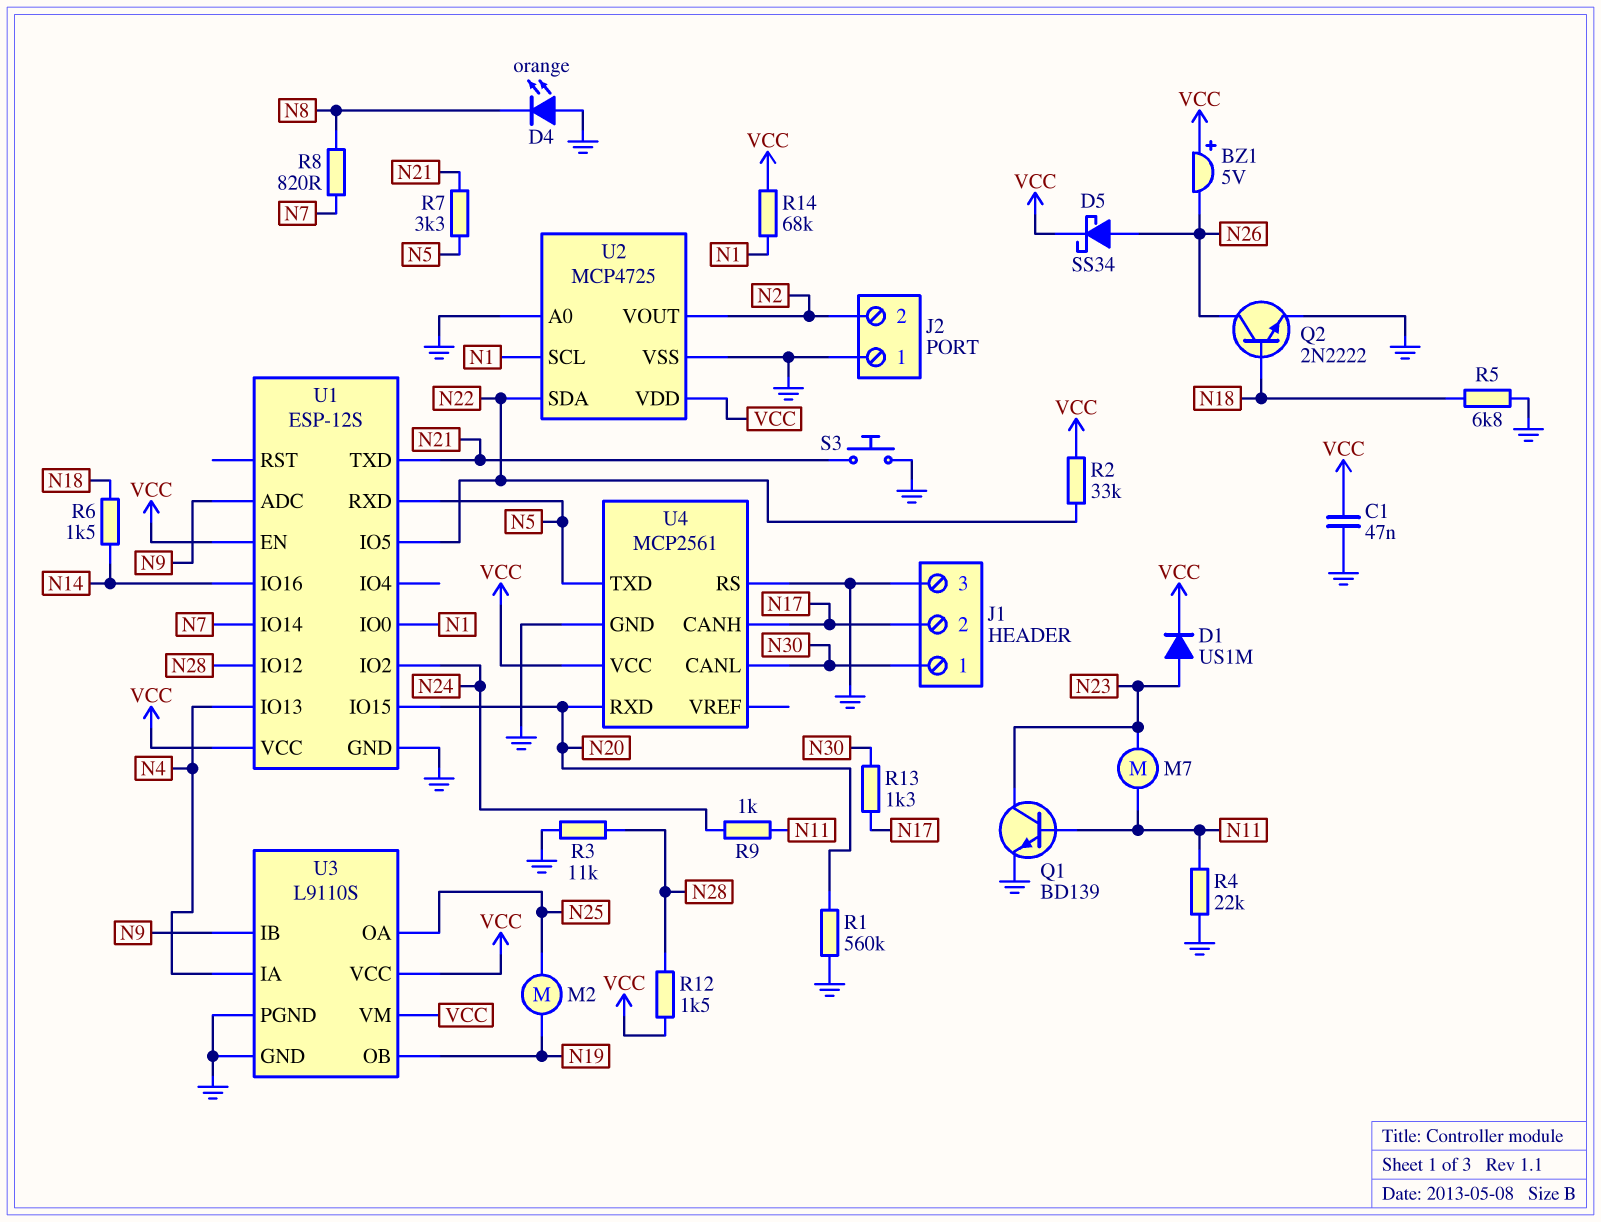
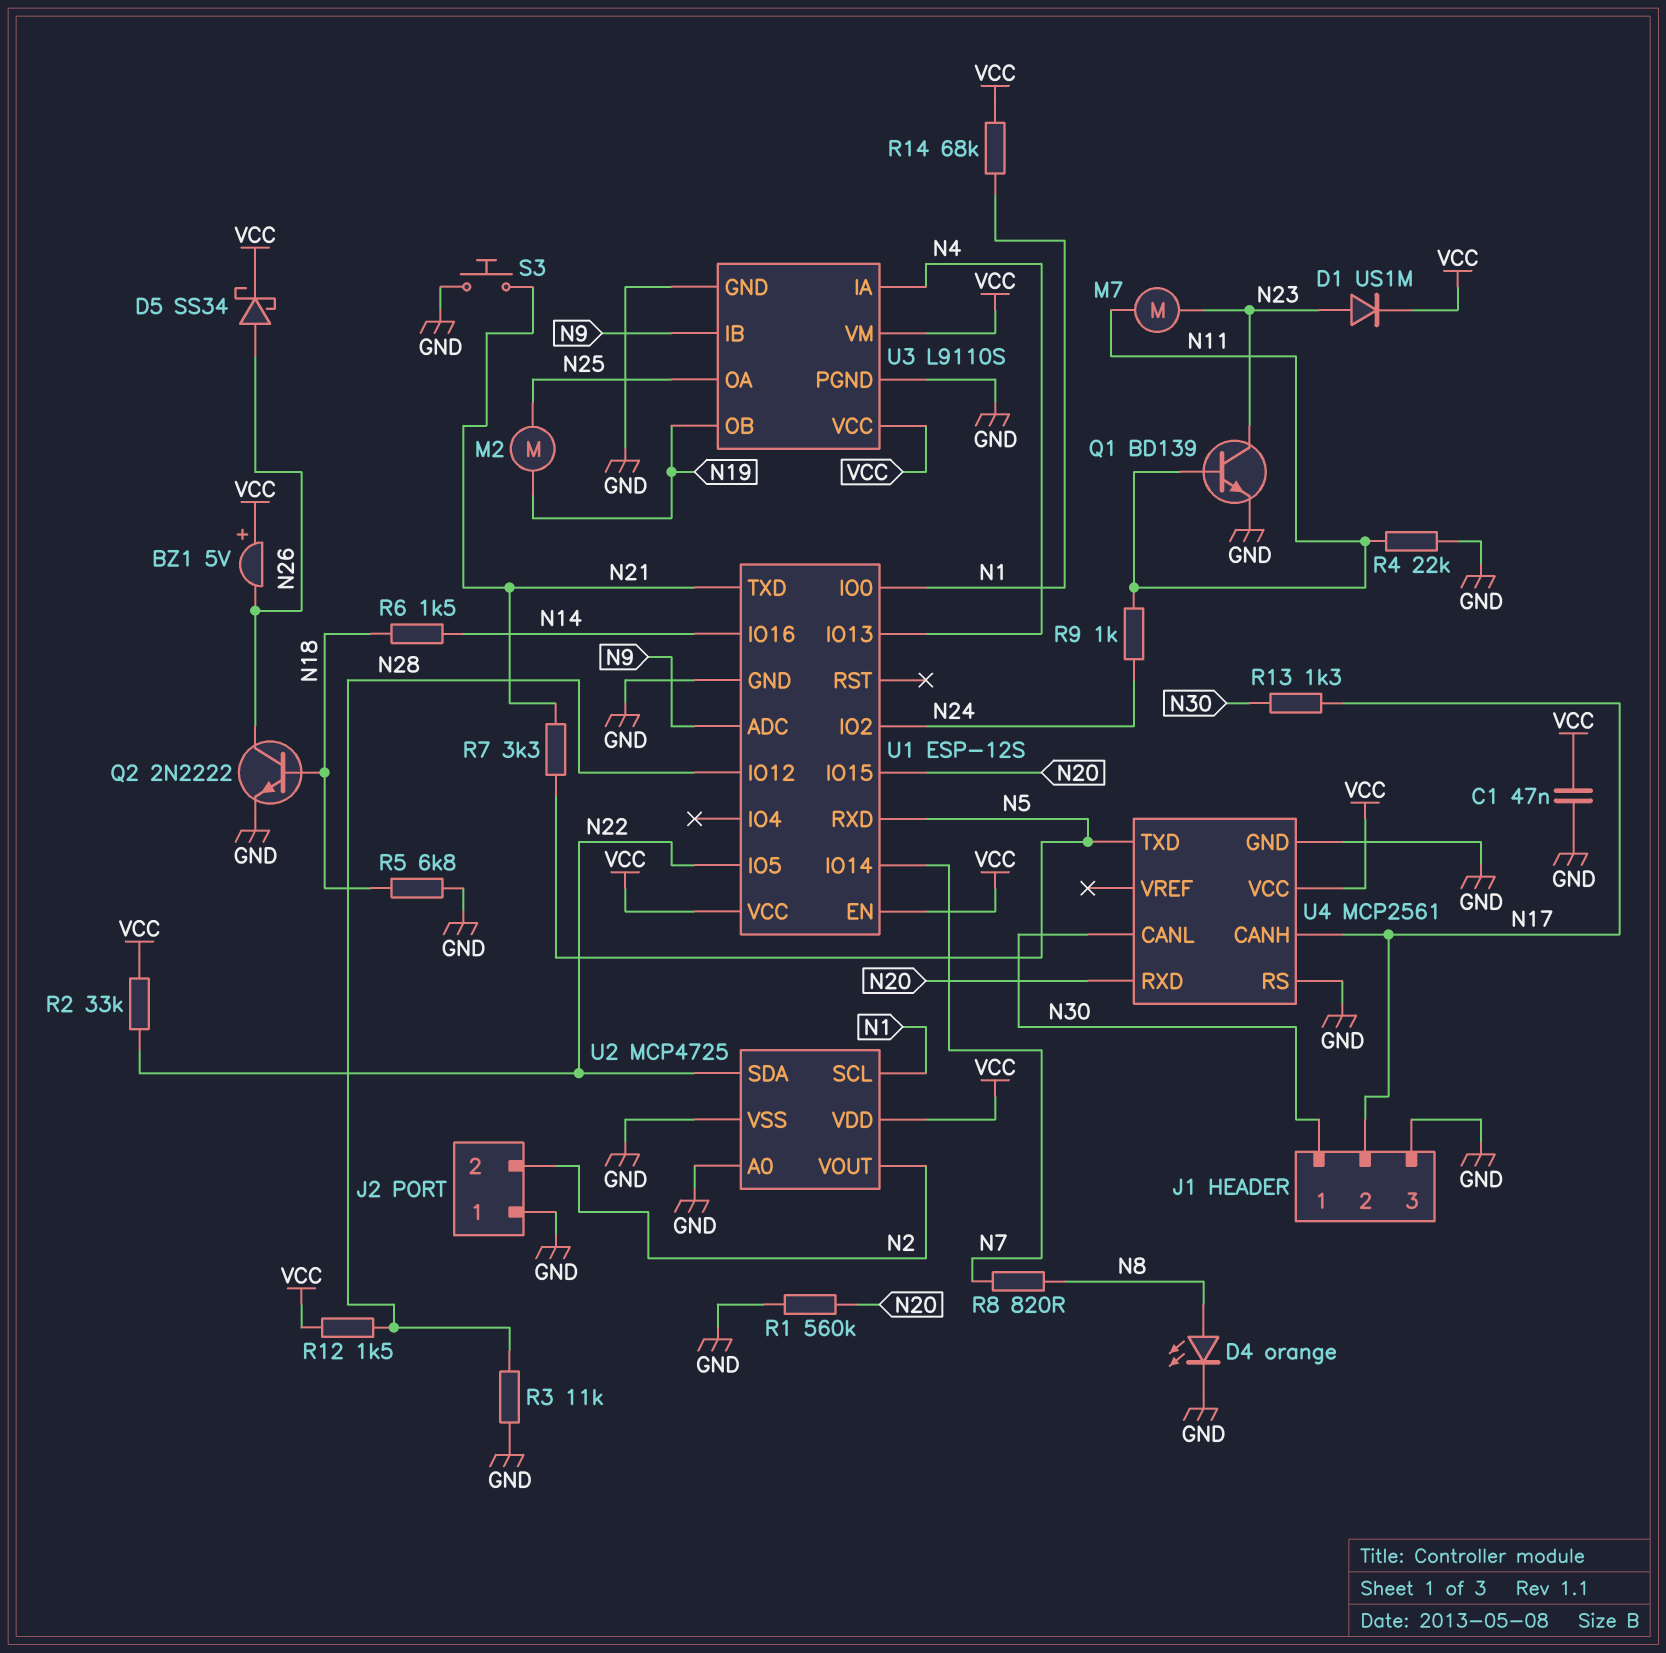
D4: LED orange (A GND, K N8) -> LED orange (A N8, K GND)

